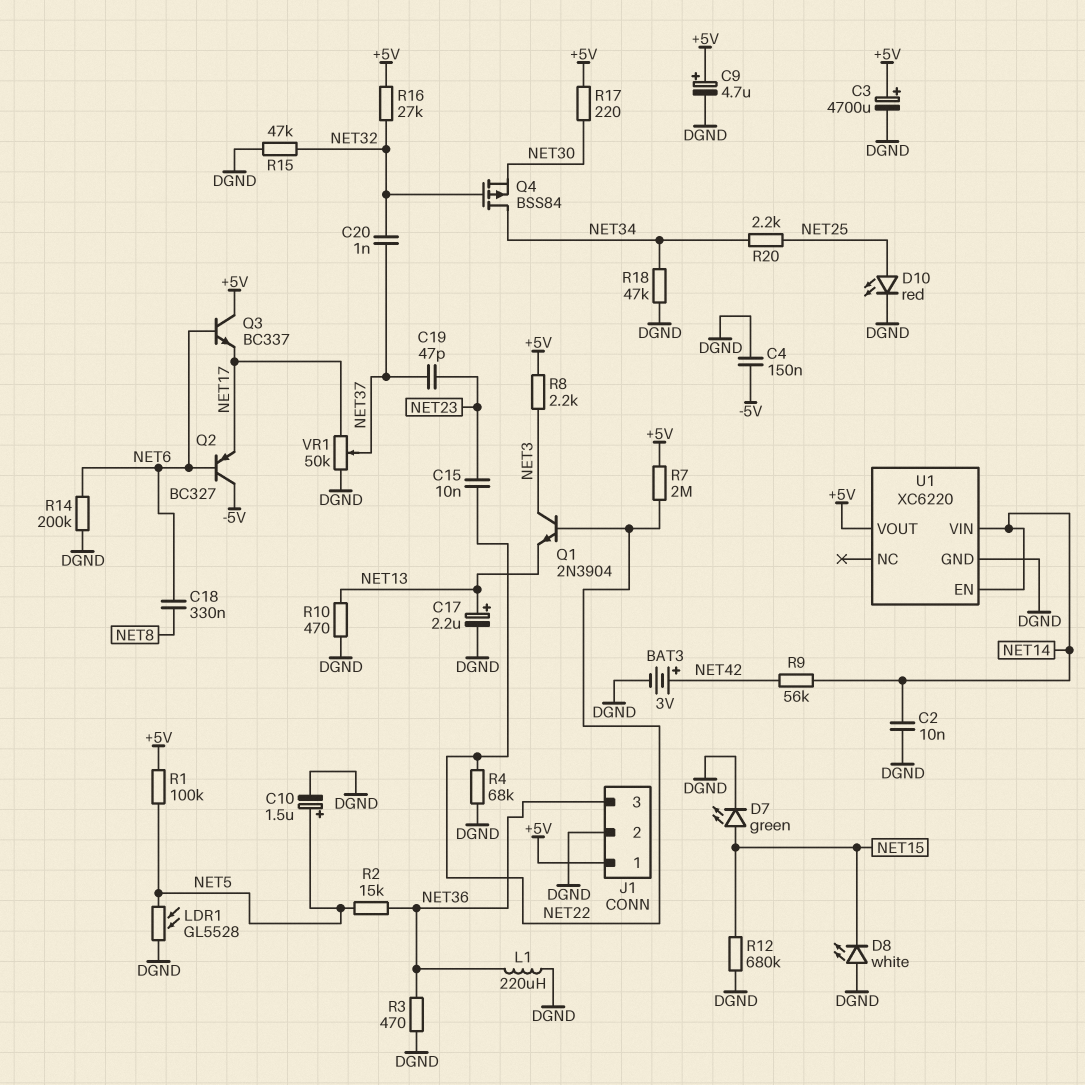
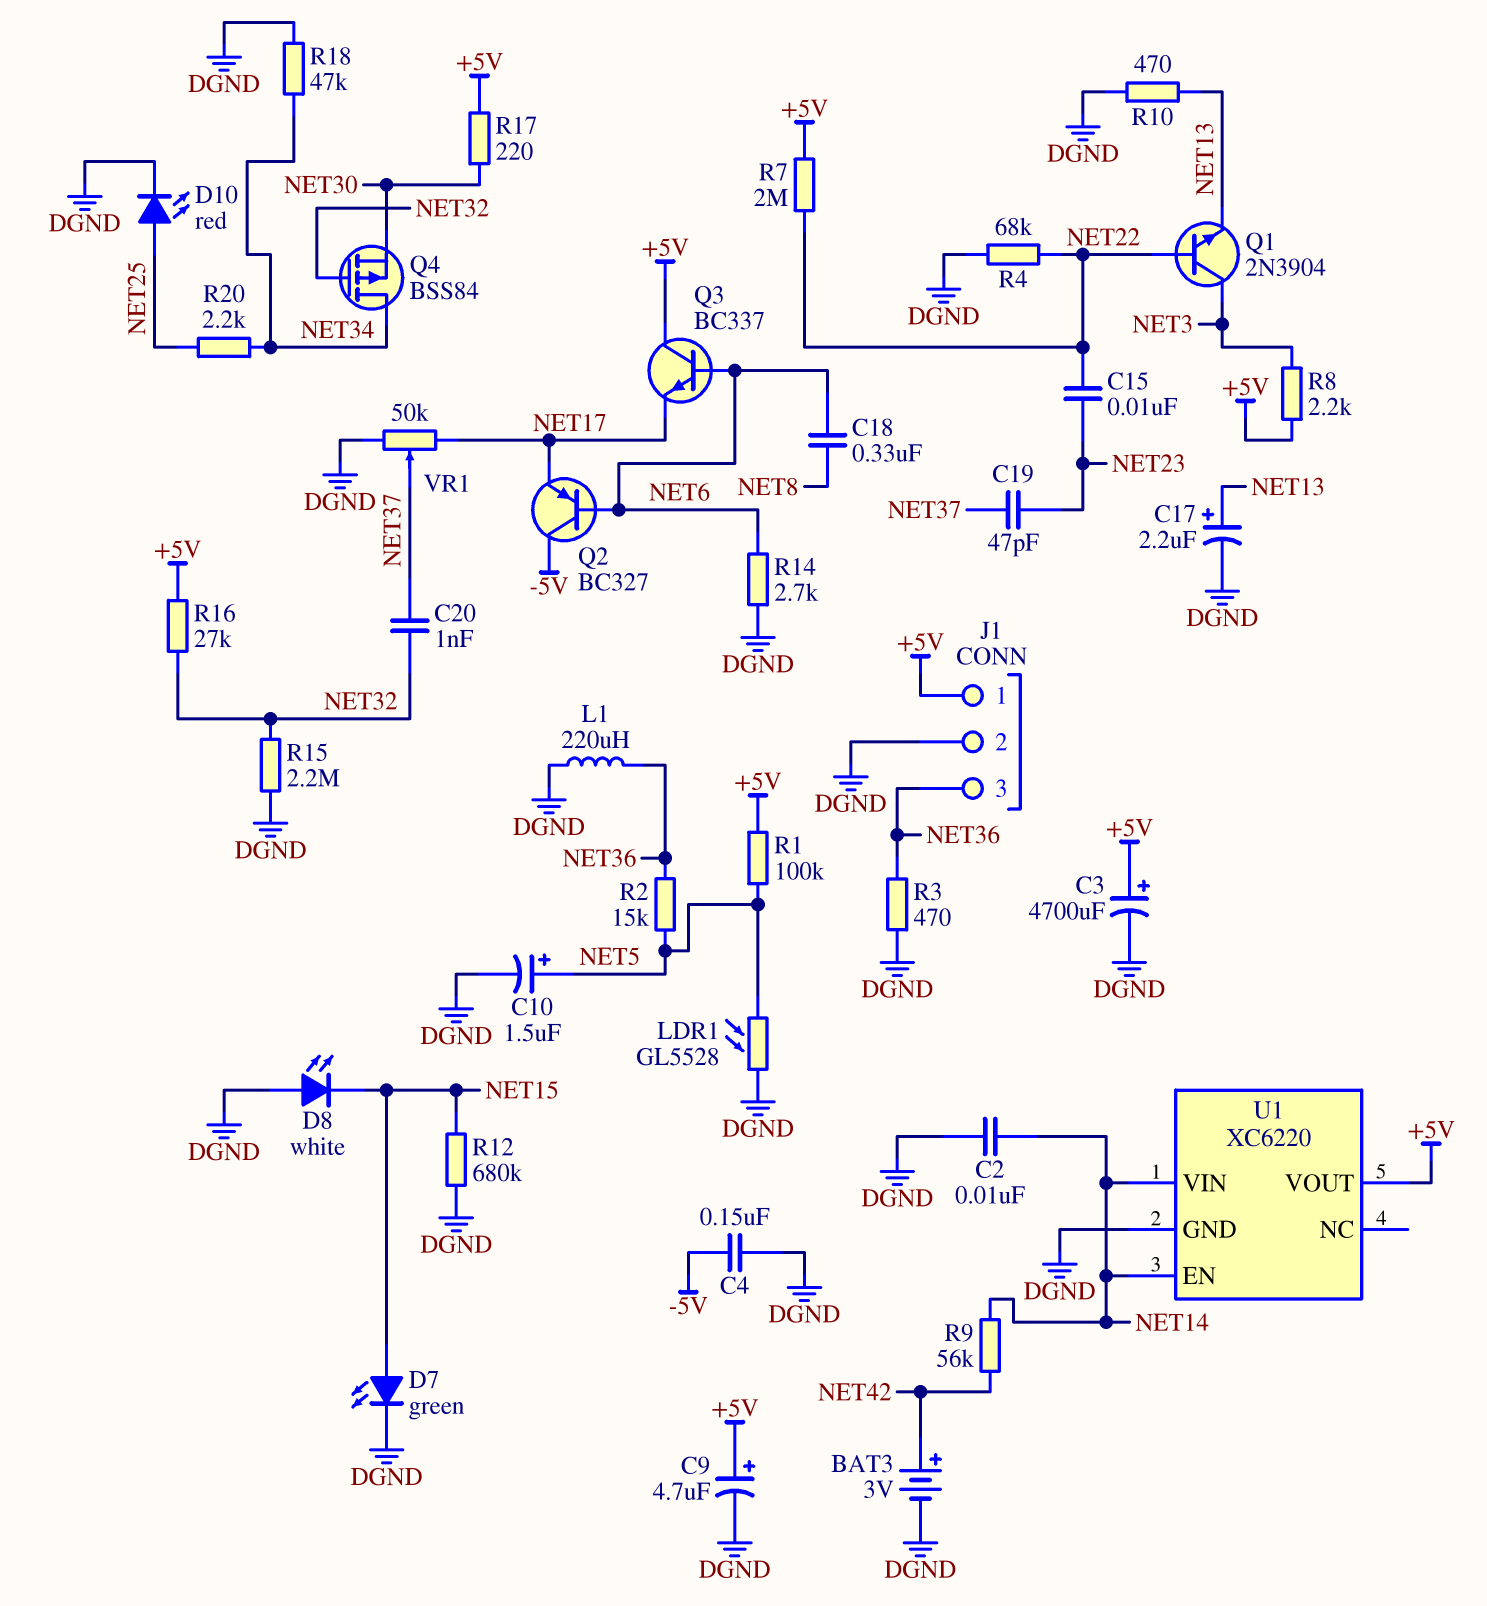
R14: 200k (DGND, NET6) -> 2.7k (DGND, NET6)
R15: 47k (DGND, NET32) -> 2.2M (DGND, NET32)

